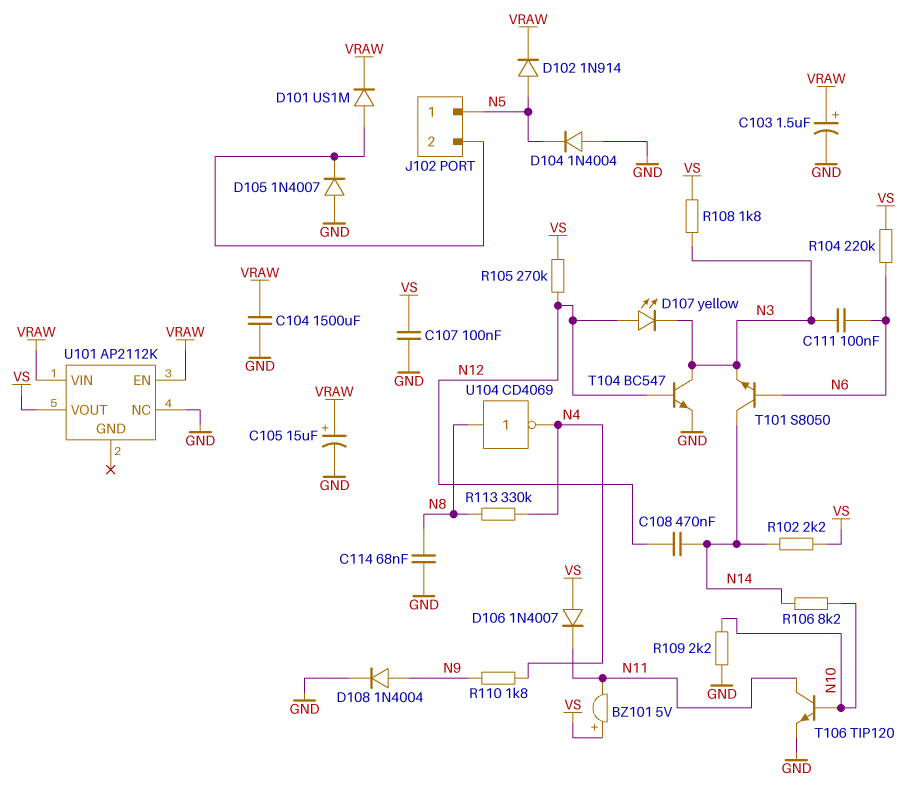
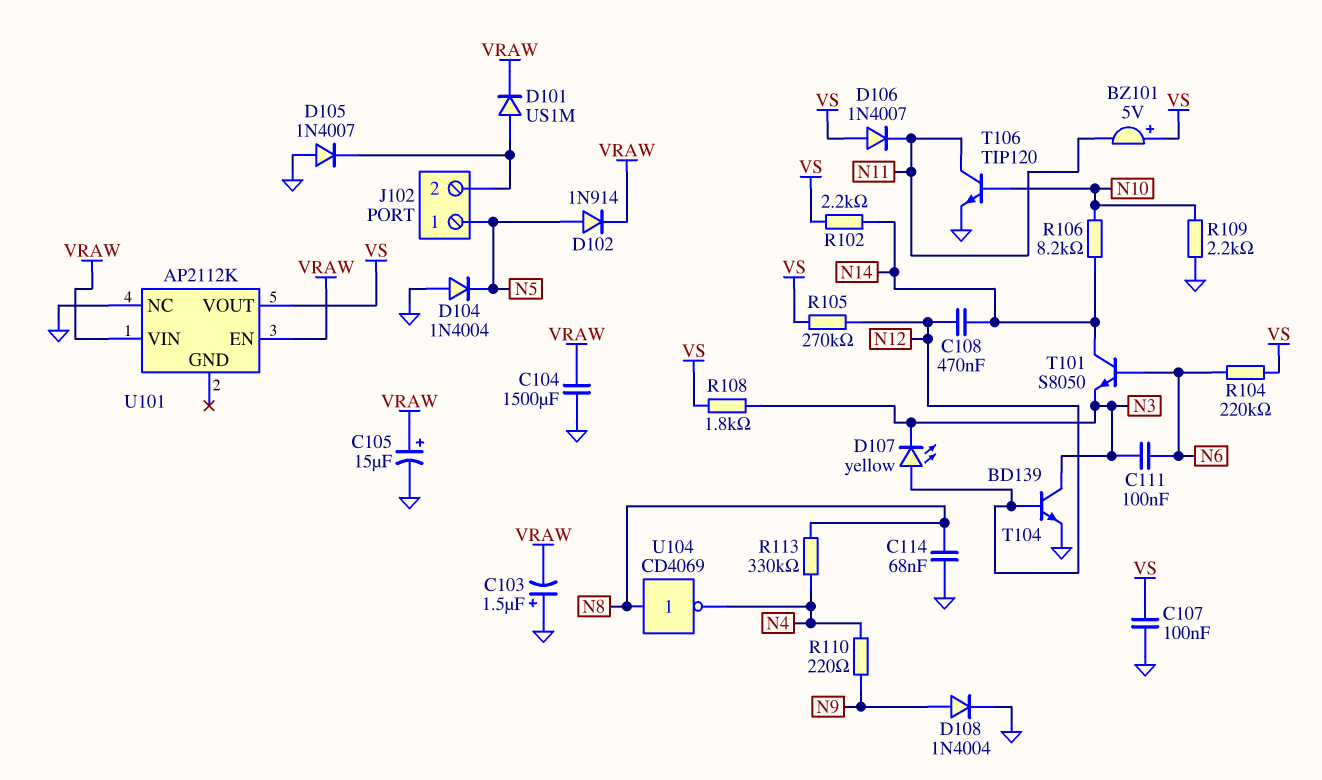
C103: 1.5uF (plus VRAW, minus GND) -> 1.5uF (plus GND, minus VRAW)
R110: 1.8k (N4, N9) -> 220 (N4, N9)
T104: NPN BC547 (B N12, C N3, E GND) -> NPN BD139 (B N12, C N3, E GND)

